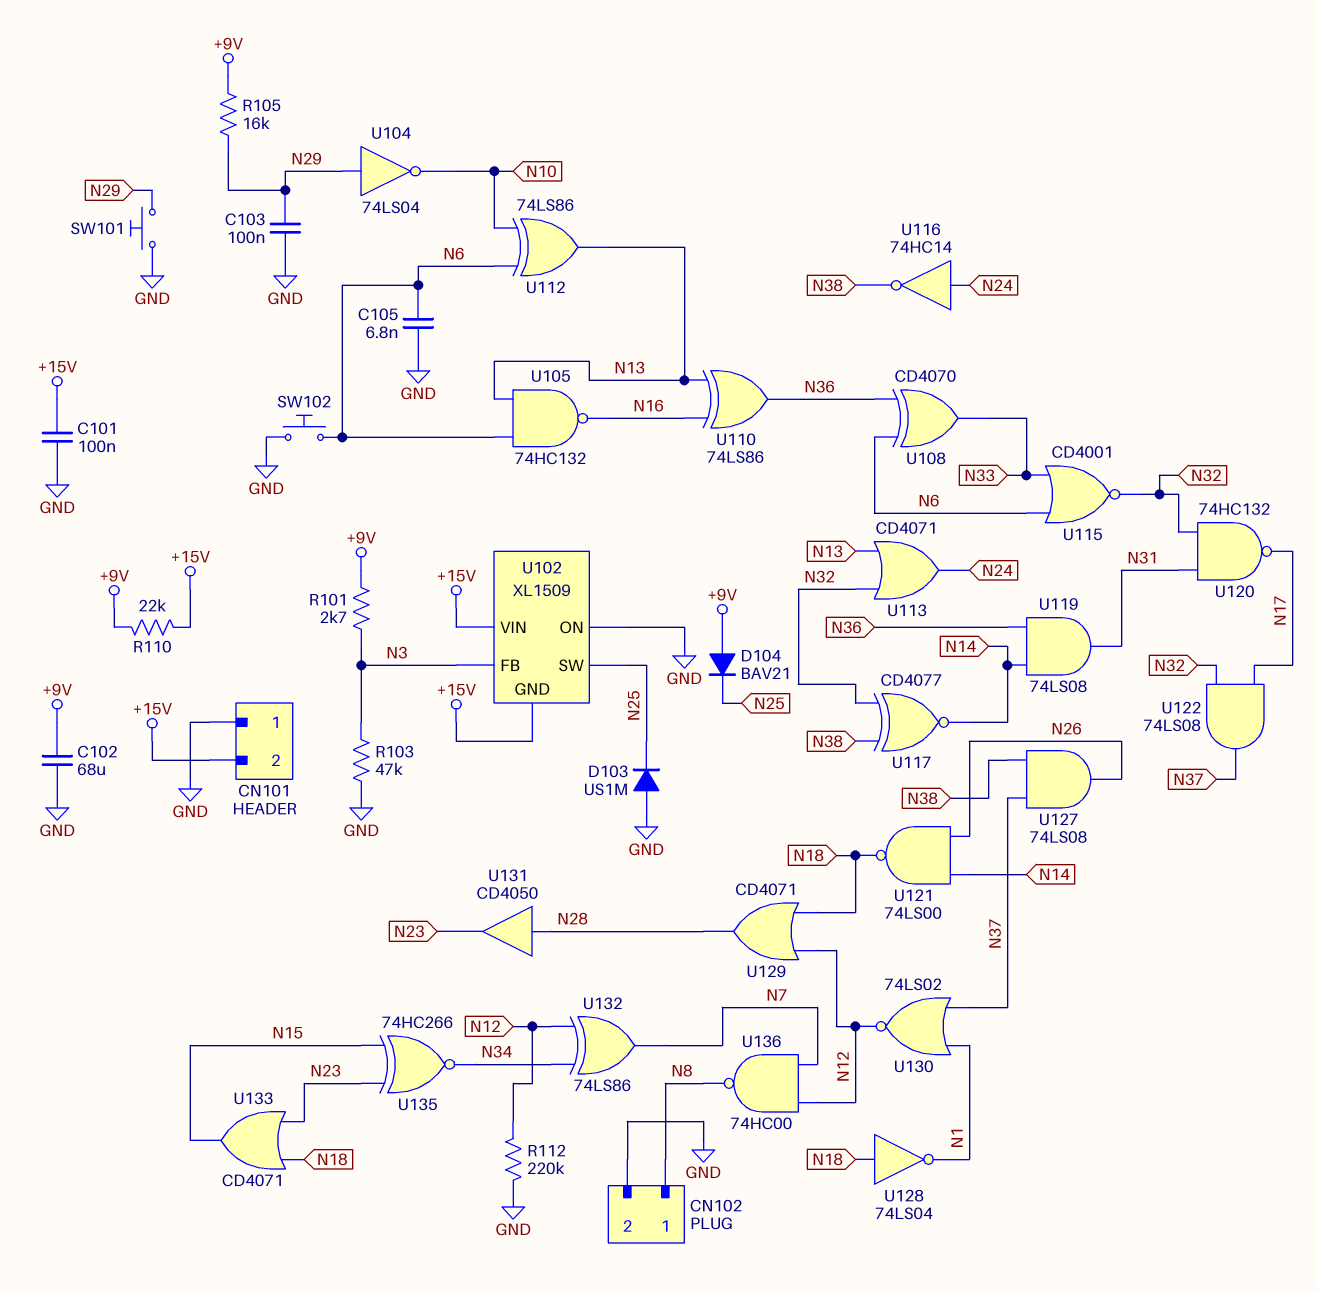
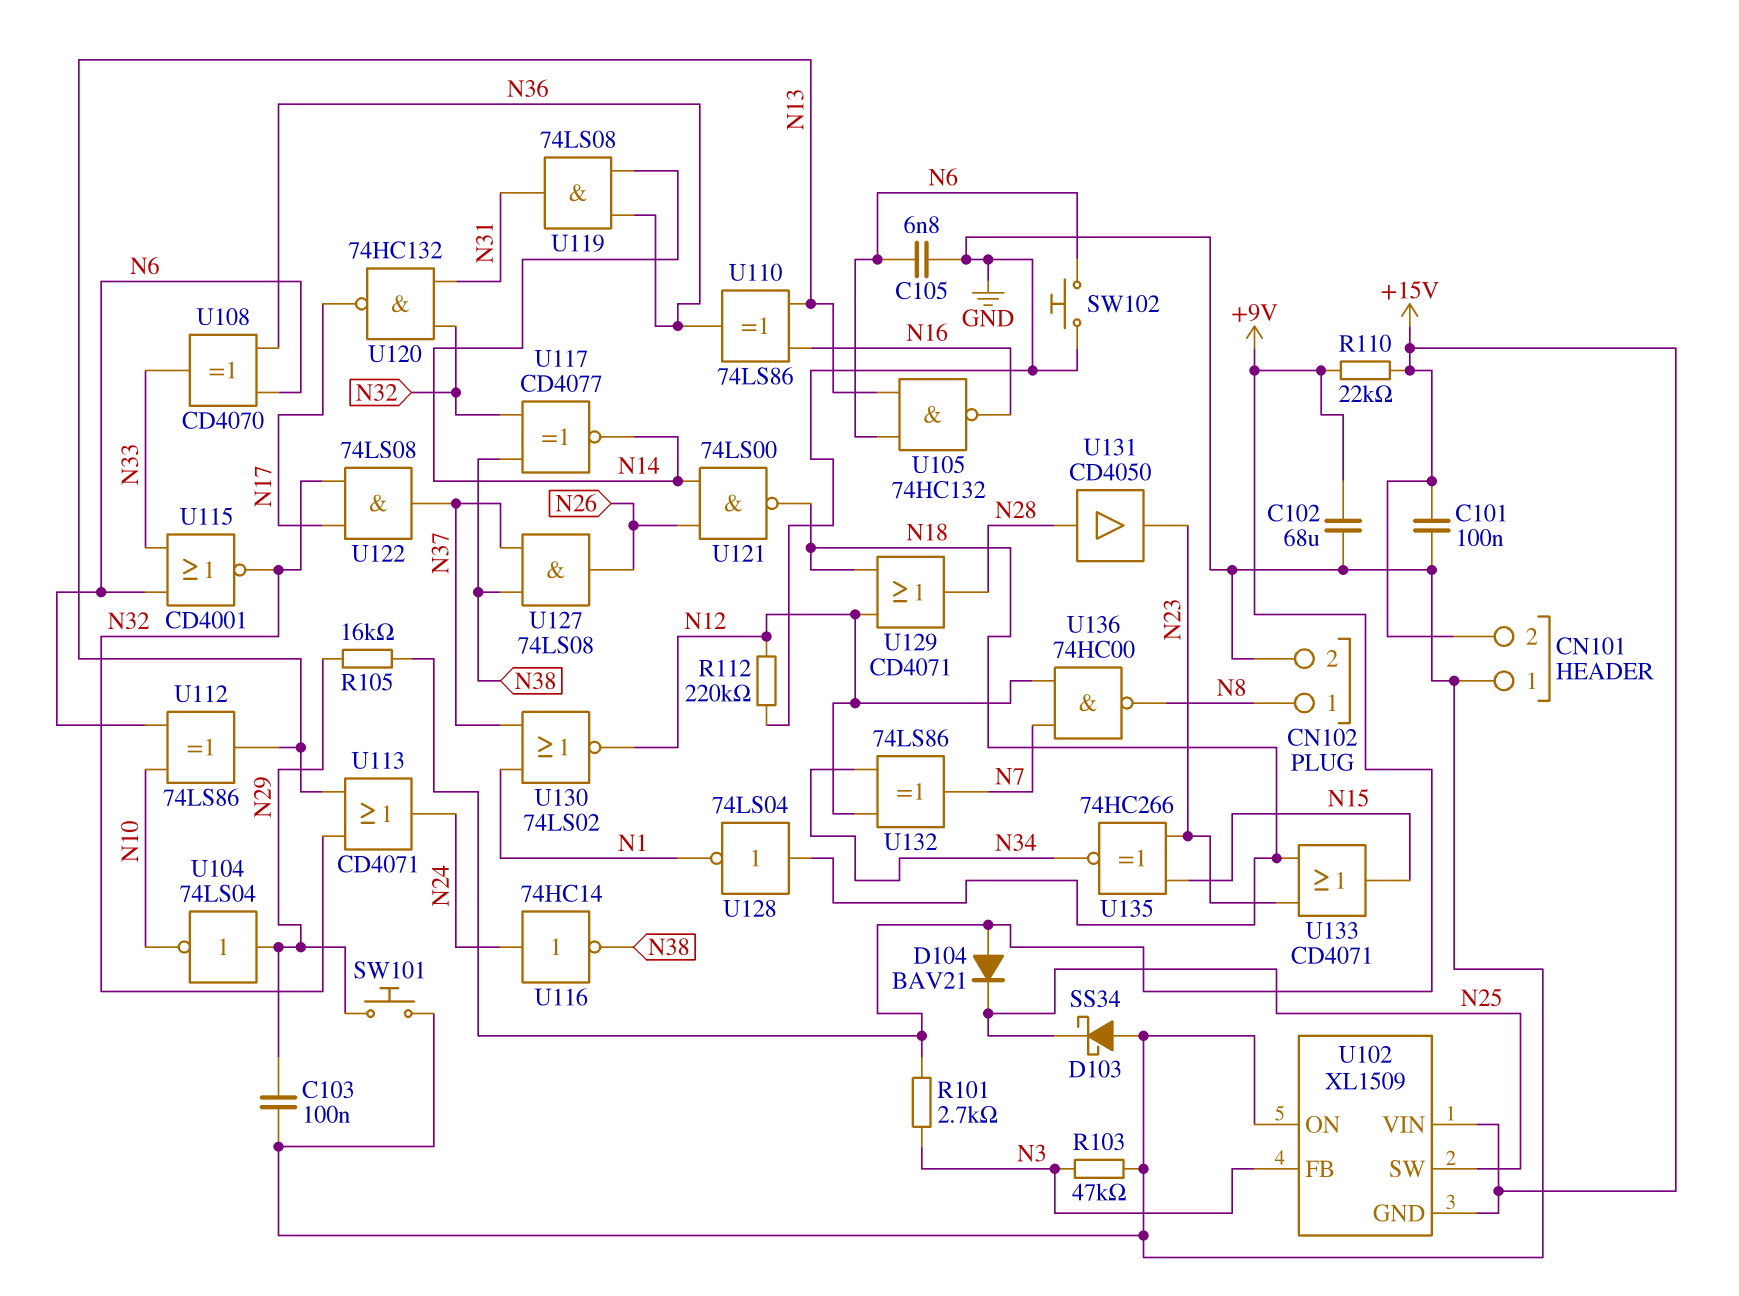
D103: diode US1M (A GND, K N25) -> schottky SS34 (A GND, K N25)

